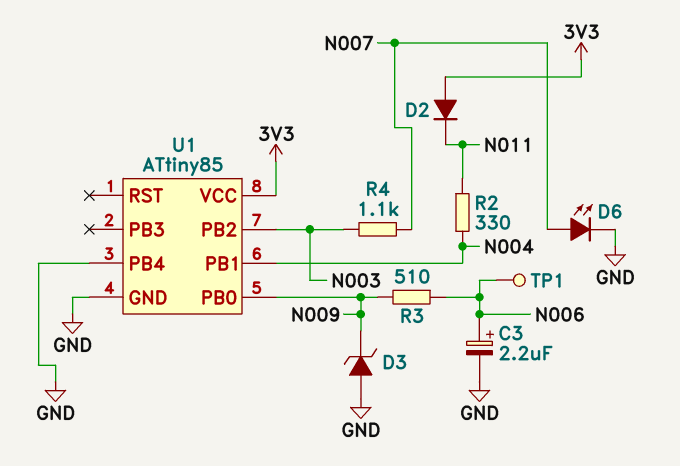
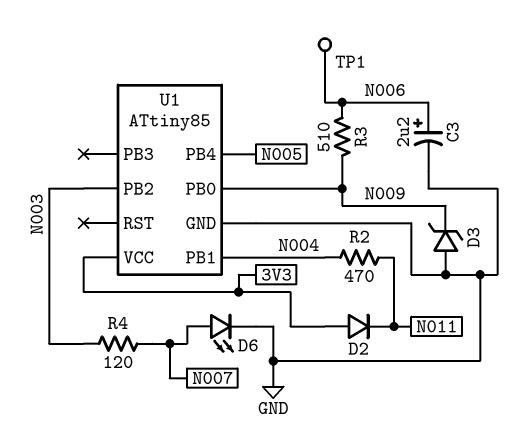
R2: 330 (N004, N011) -> 470 (N004, N011)
R4: 1.1k (N003, N007) -> 120 (N003, N007)
U1 pin PB4: GND -> N005

